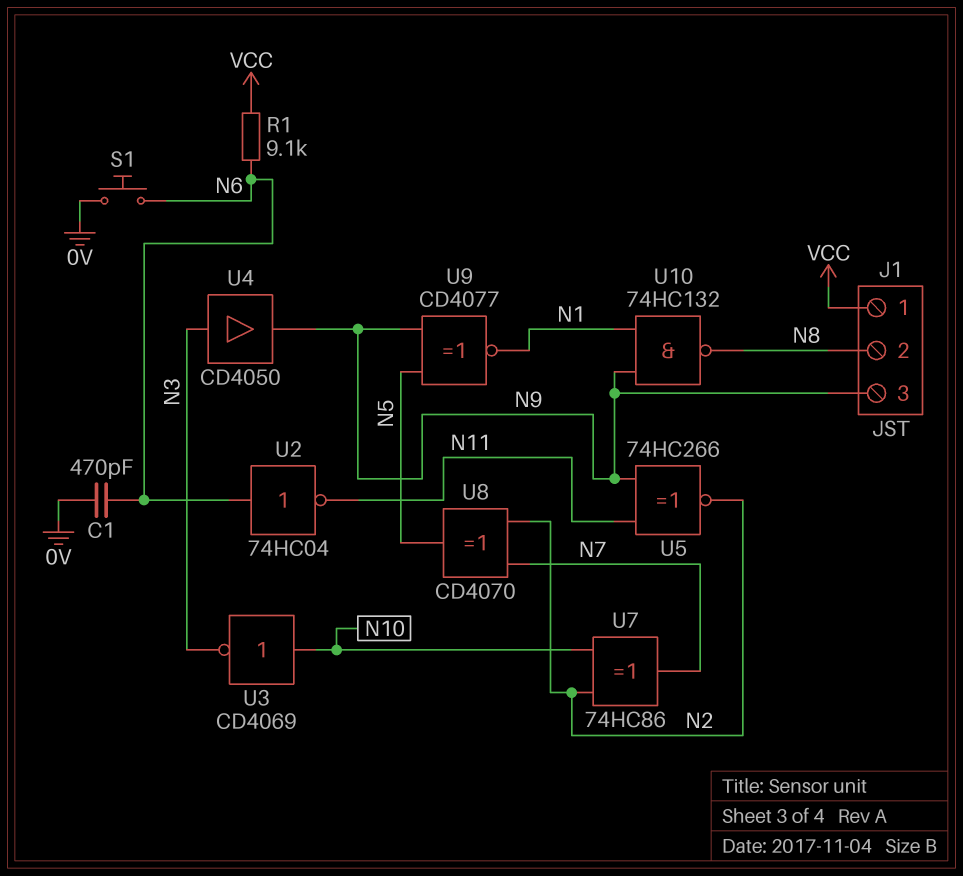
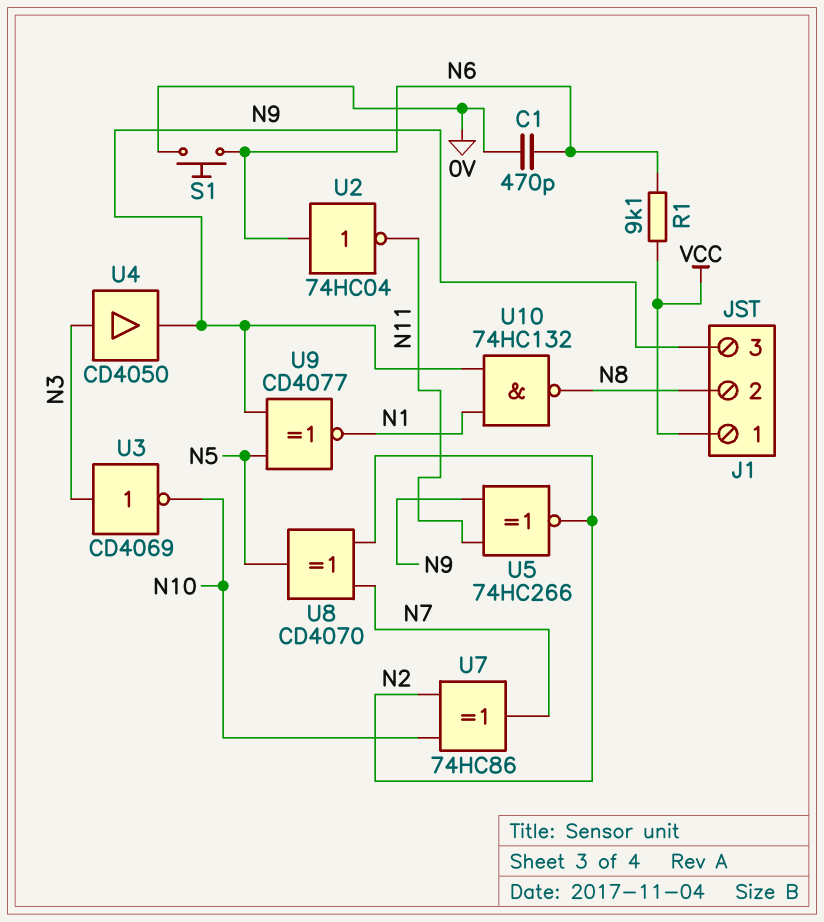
U3: NOT CD4069 (in N10, out N3) -> NOT CD4069 (in N3, out N10)

